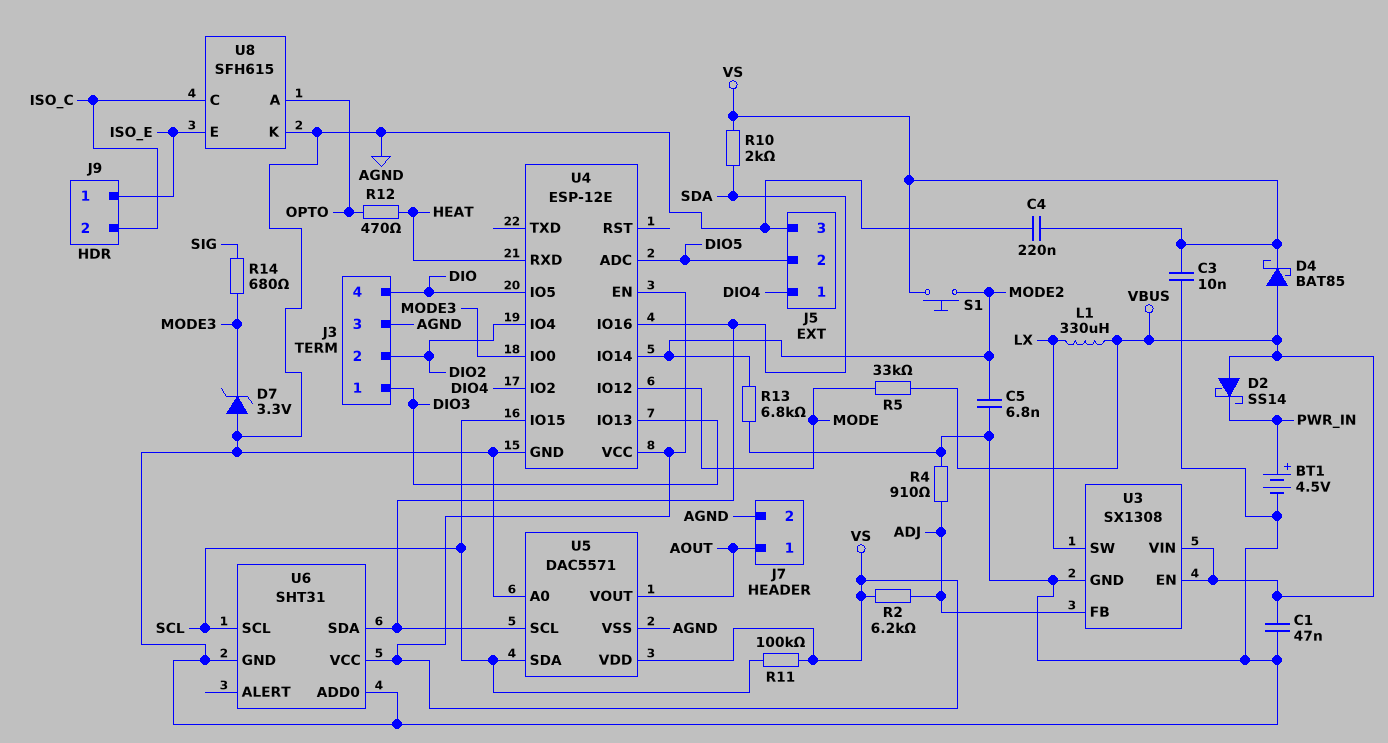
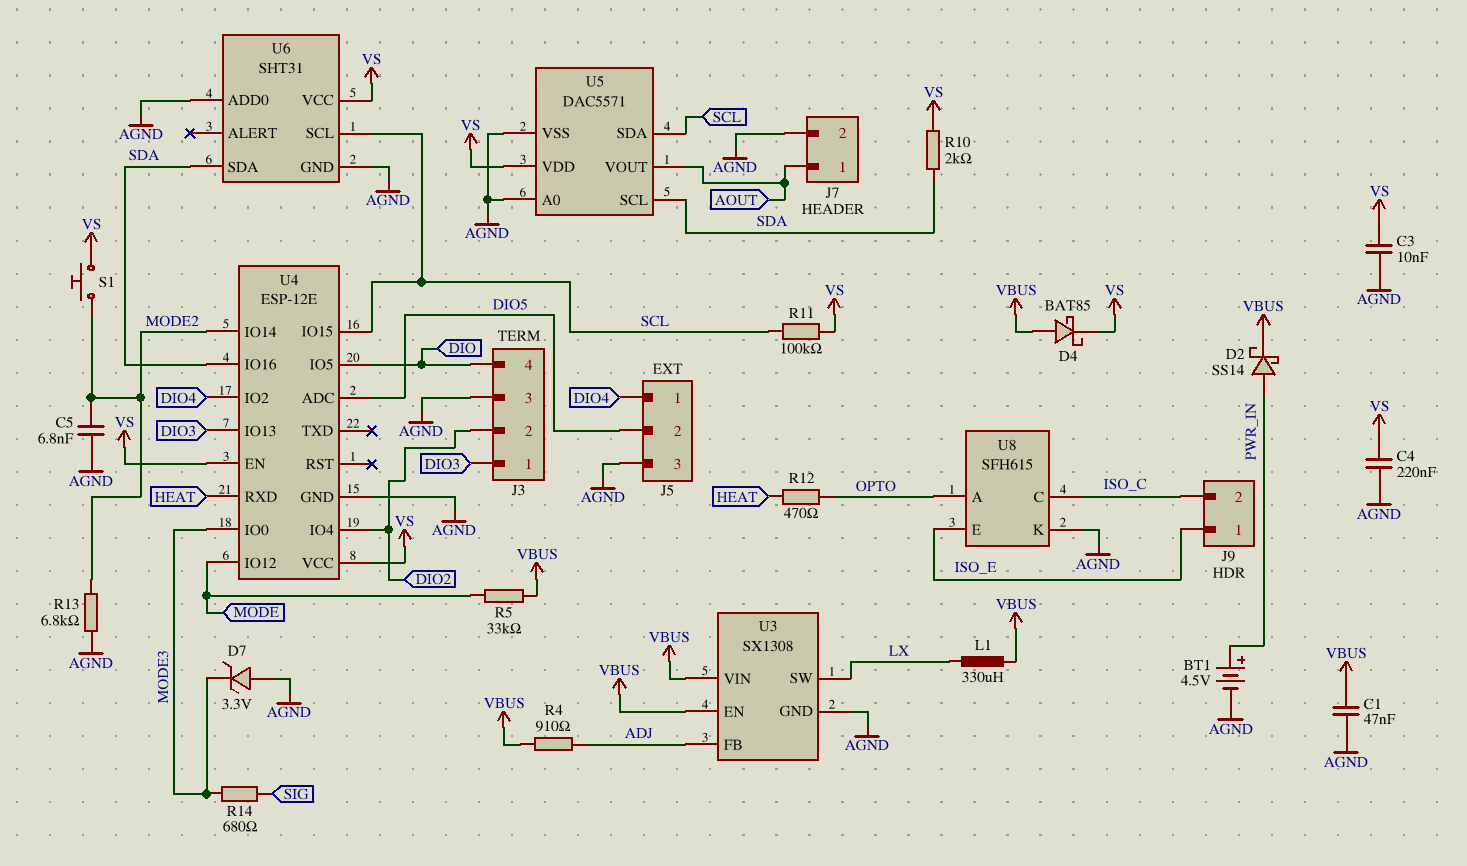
D2: schottky SS14 (A VBUS, K PWR_IN) -> schottky SS14 (A PWR_IN, K VBUS)
R2: 6.2k (ADJ, VS) -> none
R4: 910 (ADJ, AGND) -> 910 (ADJ, VBUS)

